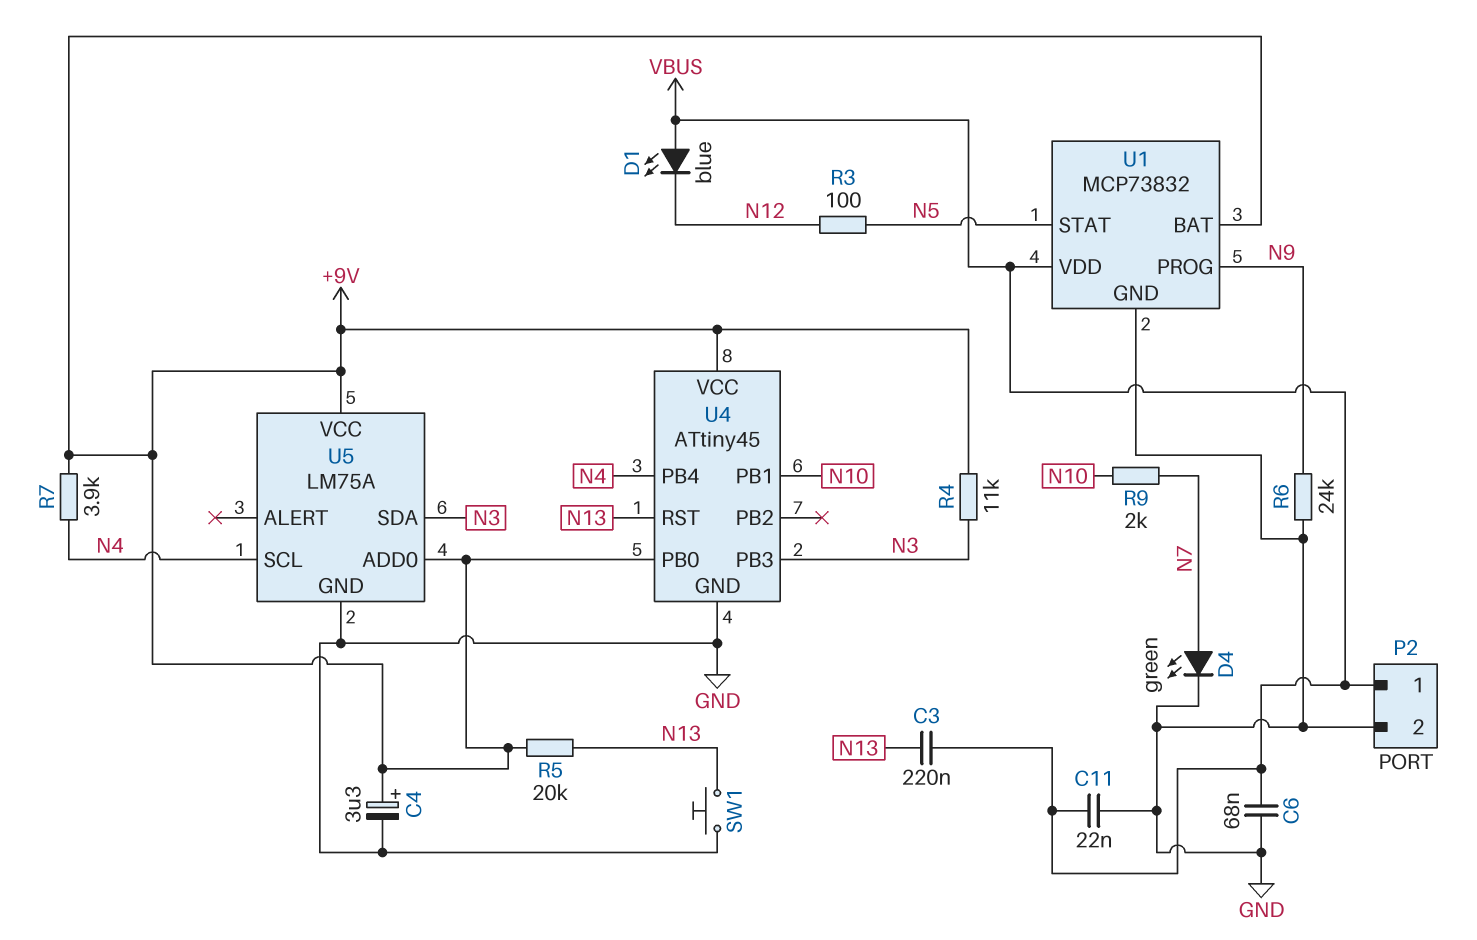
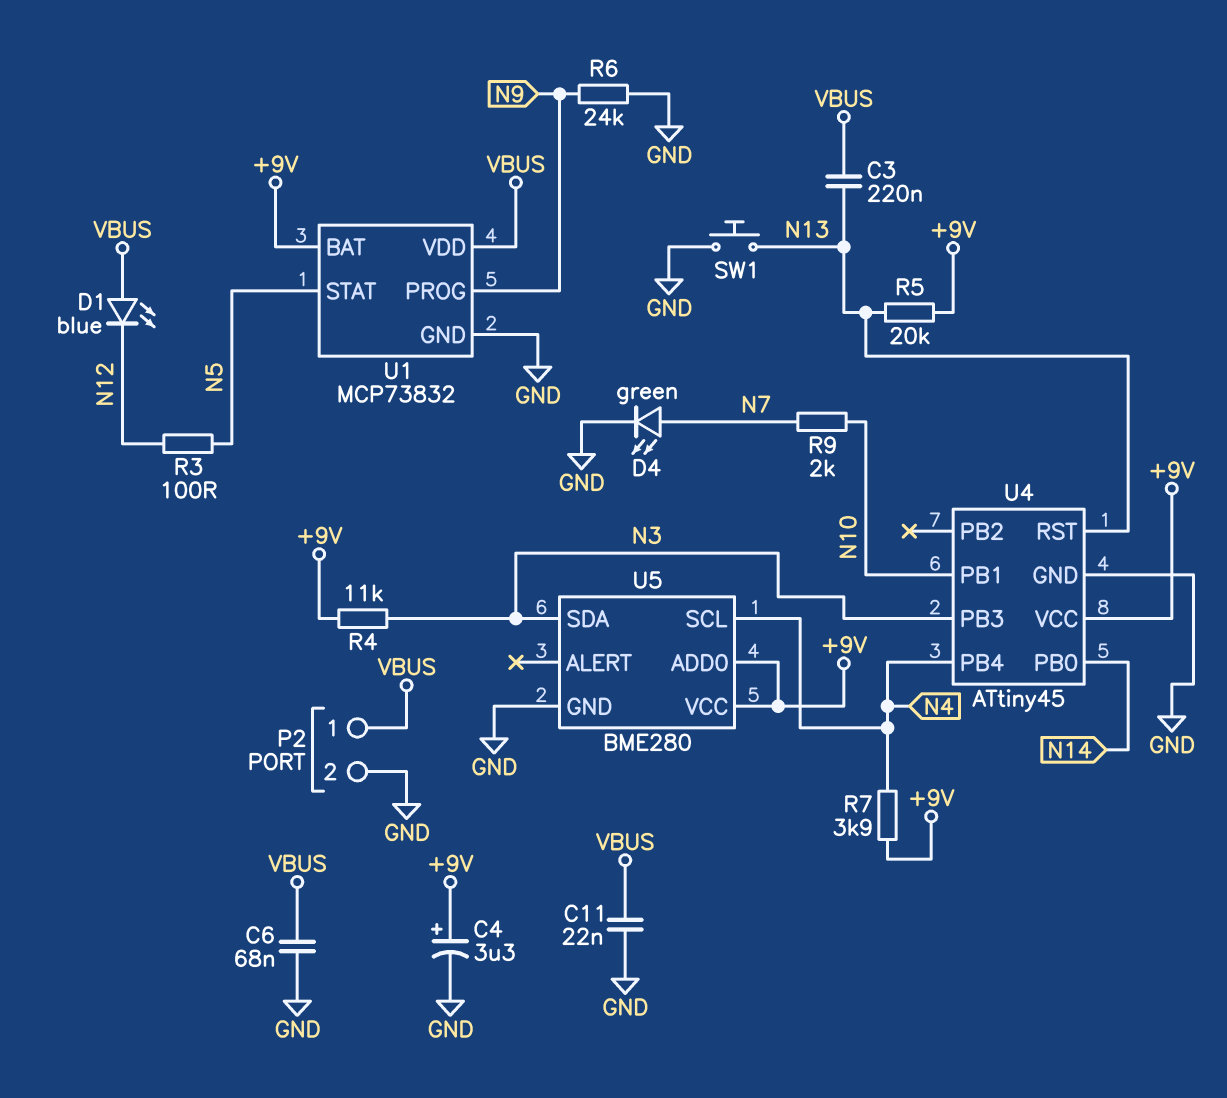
U4 pin PB0: +9V -> N14
U5: LM75A -> BME280

